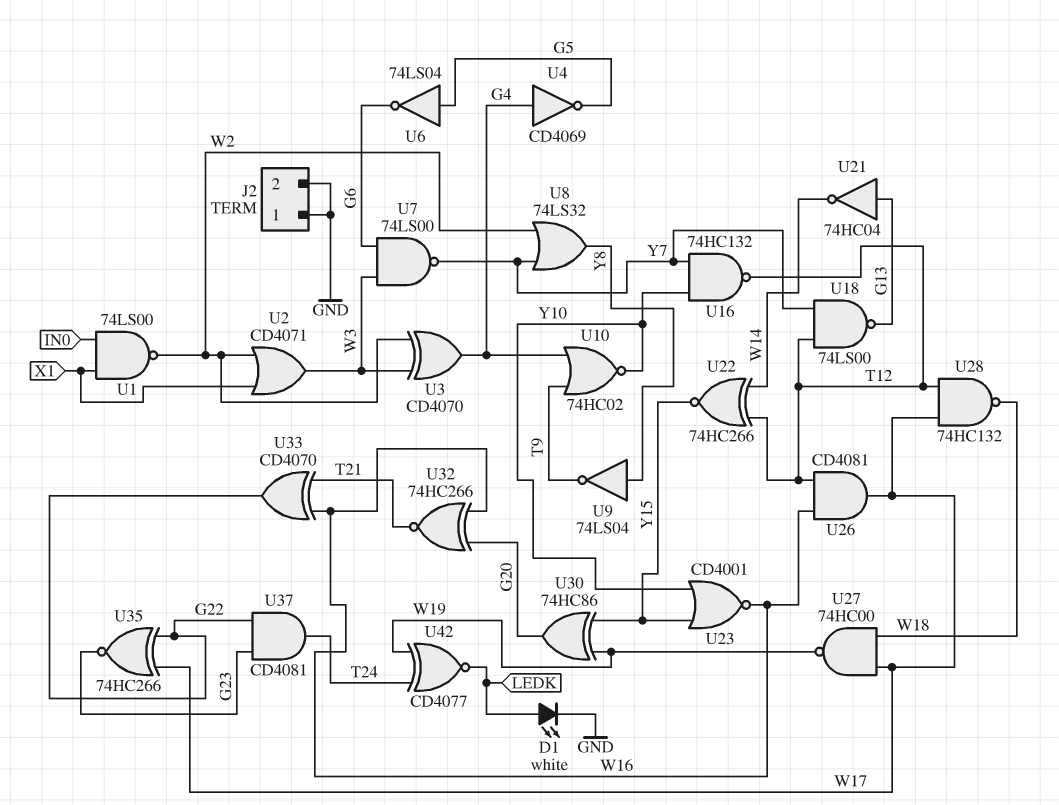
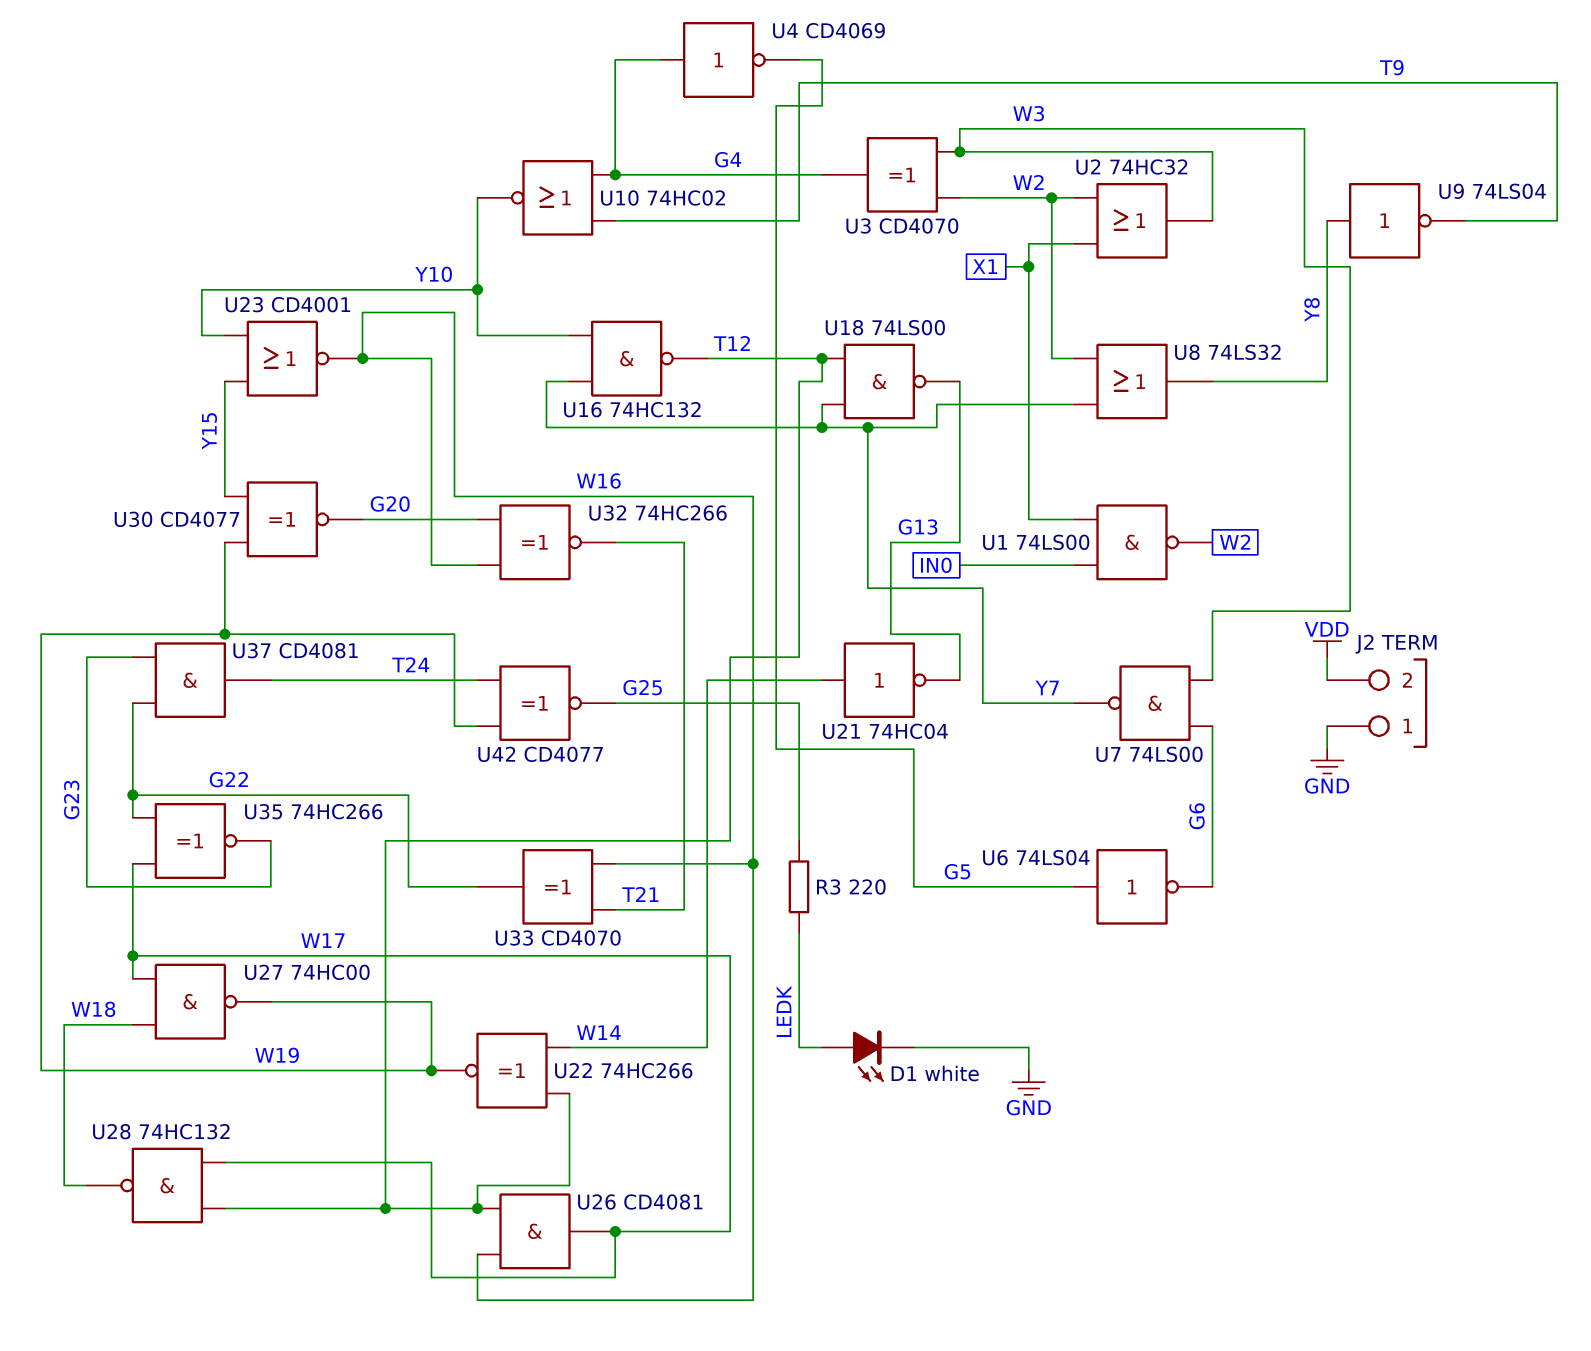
J2 pin 2: GND -> VDD
R3: none -> 220 (G25, LEDK)
U2: OR CD4071 (in W2, in X1, out W3) -> OR 74HC32 (in W2, in X1, out W3)
U21: NOT 74HC04 (in G13, out W14) -> NOT 74HC04 (in W14, out G13)
U22: XNOR 74HC266 (in T12, in W14, out Y15) -> XNOR 74HC266 (in T12, in W14, out W19)
U30: XOR 74HC86 (in W19, in Y15, out G20) -> XNOR CD4077 (in W19, in Y15, out G20)
U42: XNOR CD4077 (in T24, in W19, out LEDK) -> XNOR CD4077 (in T24, in W19, out G25)

